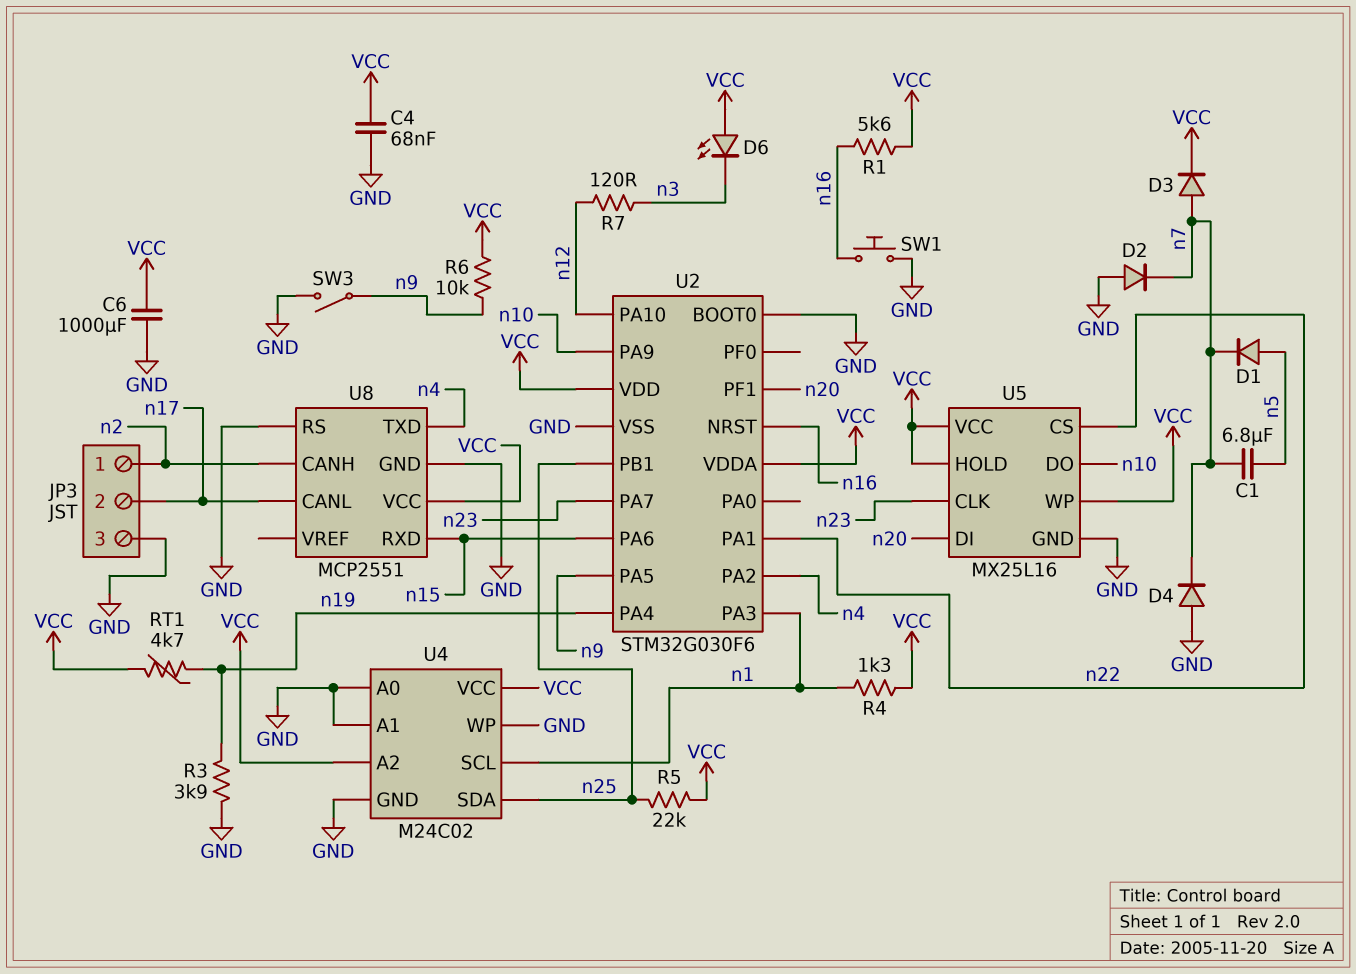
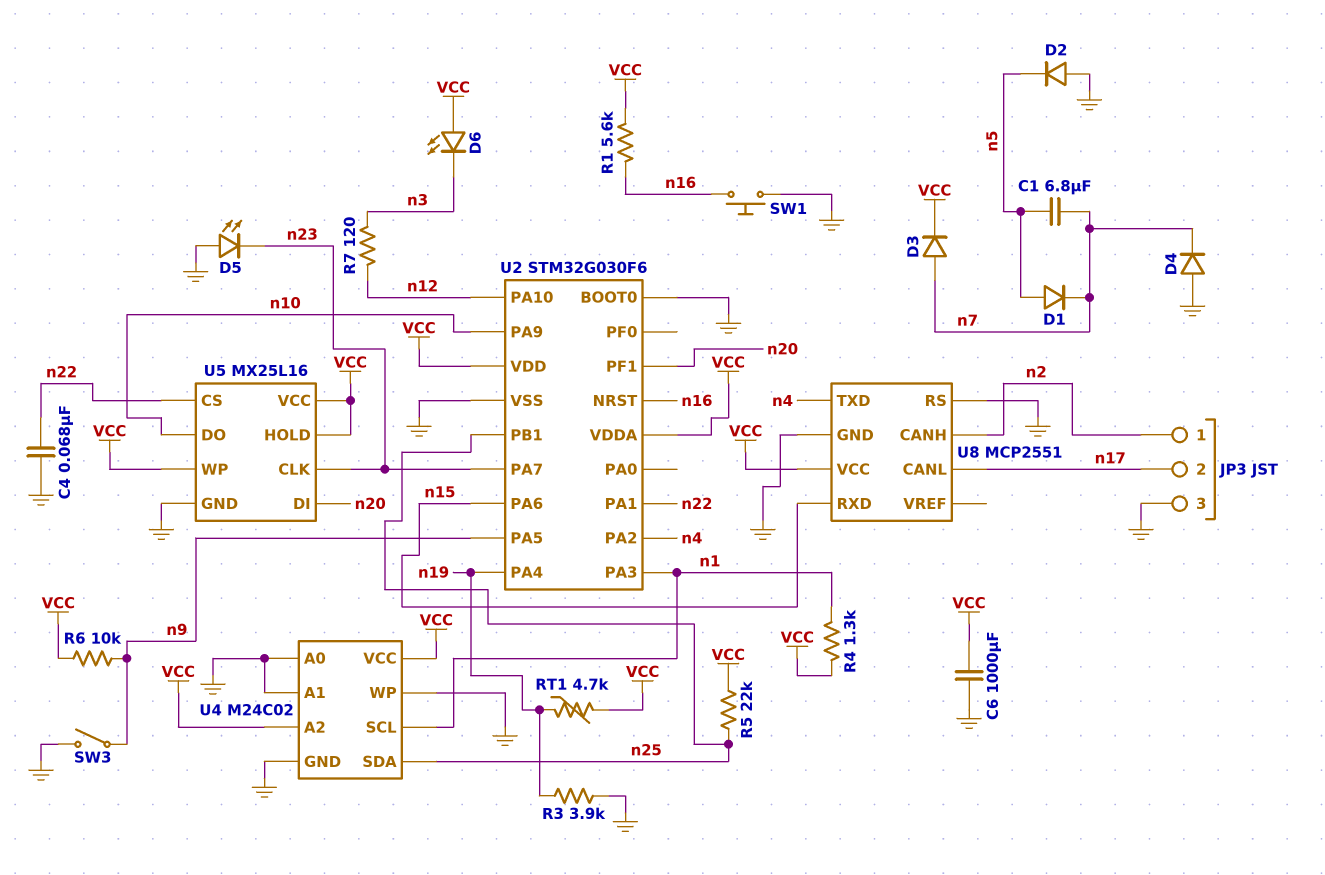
C4: 68nF (GND, VCC) -> 68nF (GND, n22)
D2: diode (A GND, K n7) -> diode (A GND, K n5)
D5: none -> LED (A GND, K n23)

